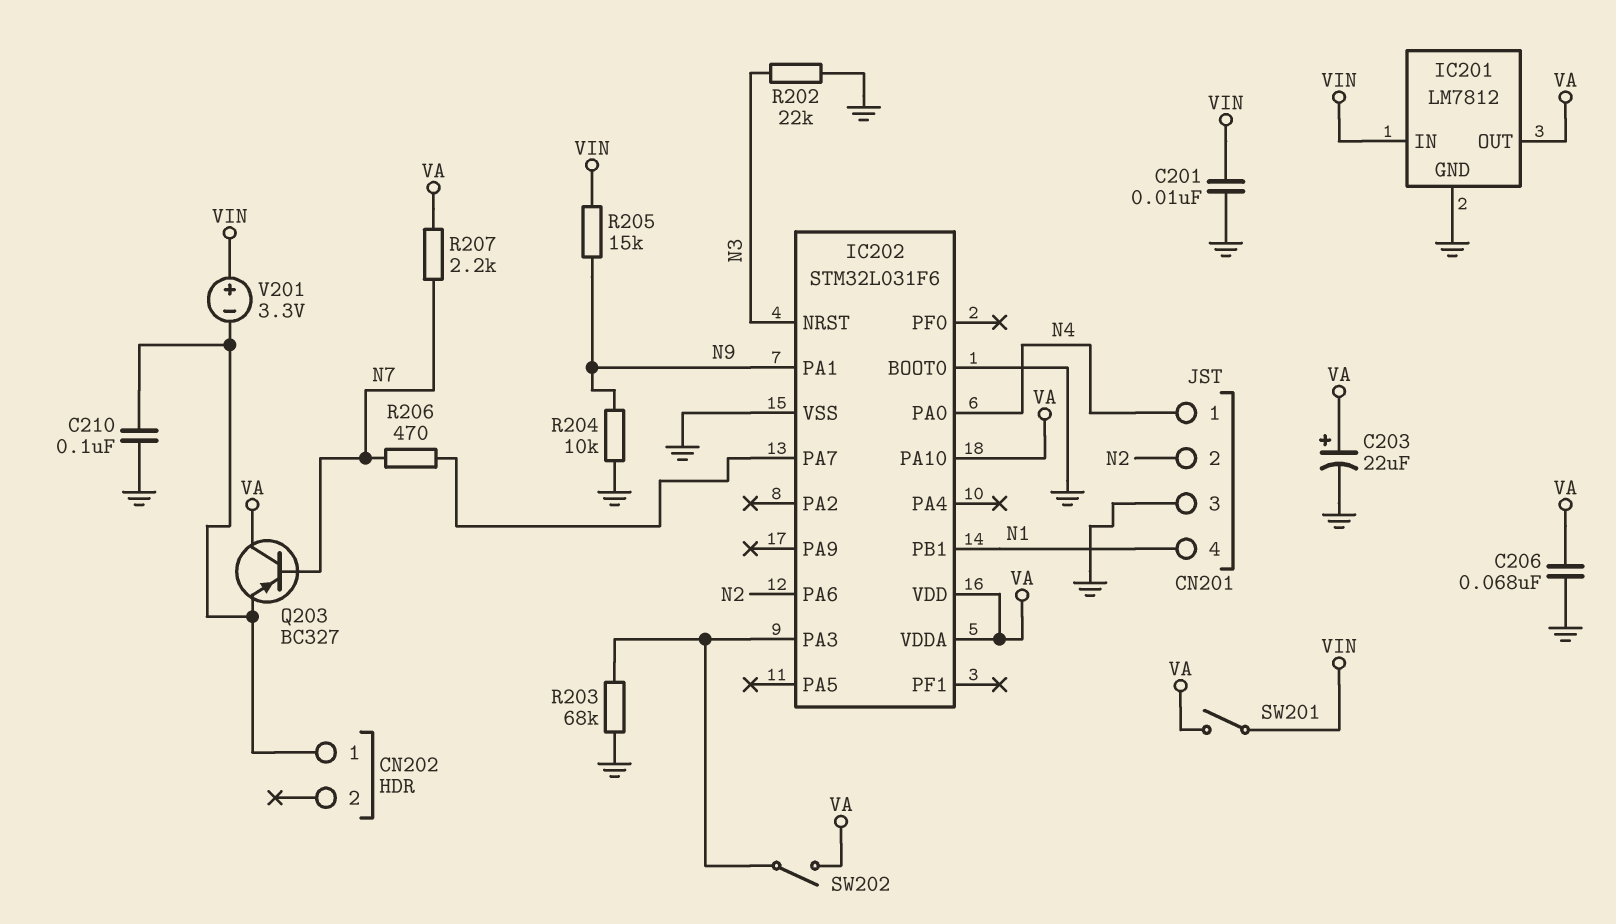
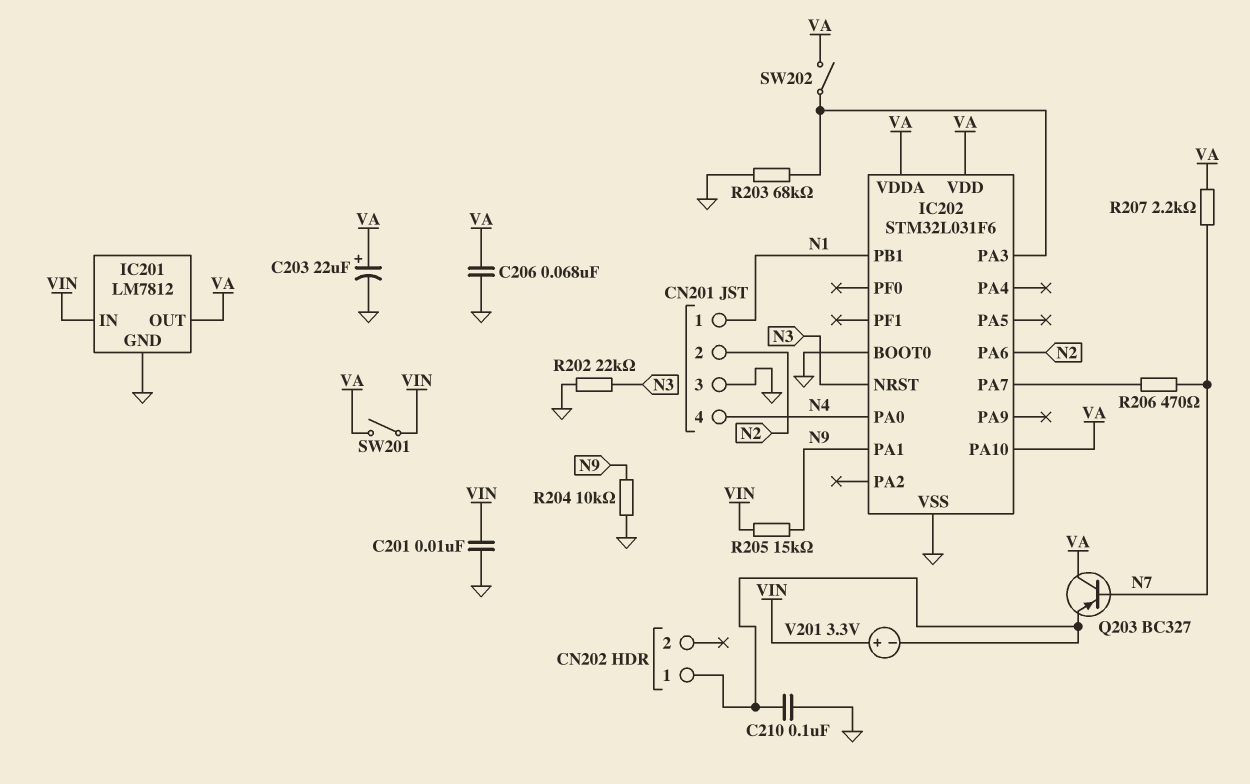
CN201 pin 1: N4 -> N1
CN201 pin 4: N1 -> N4

